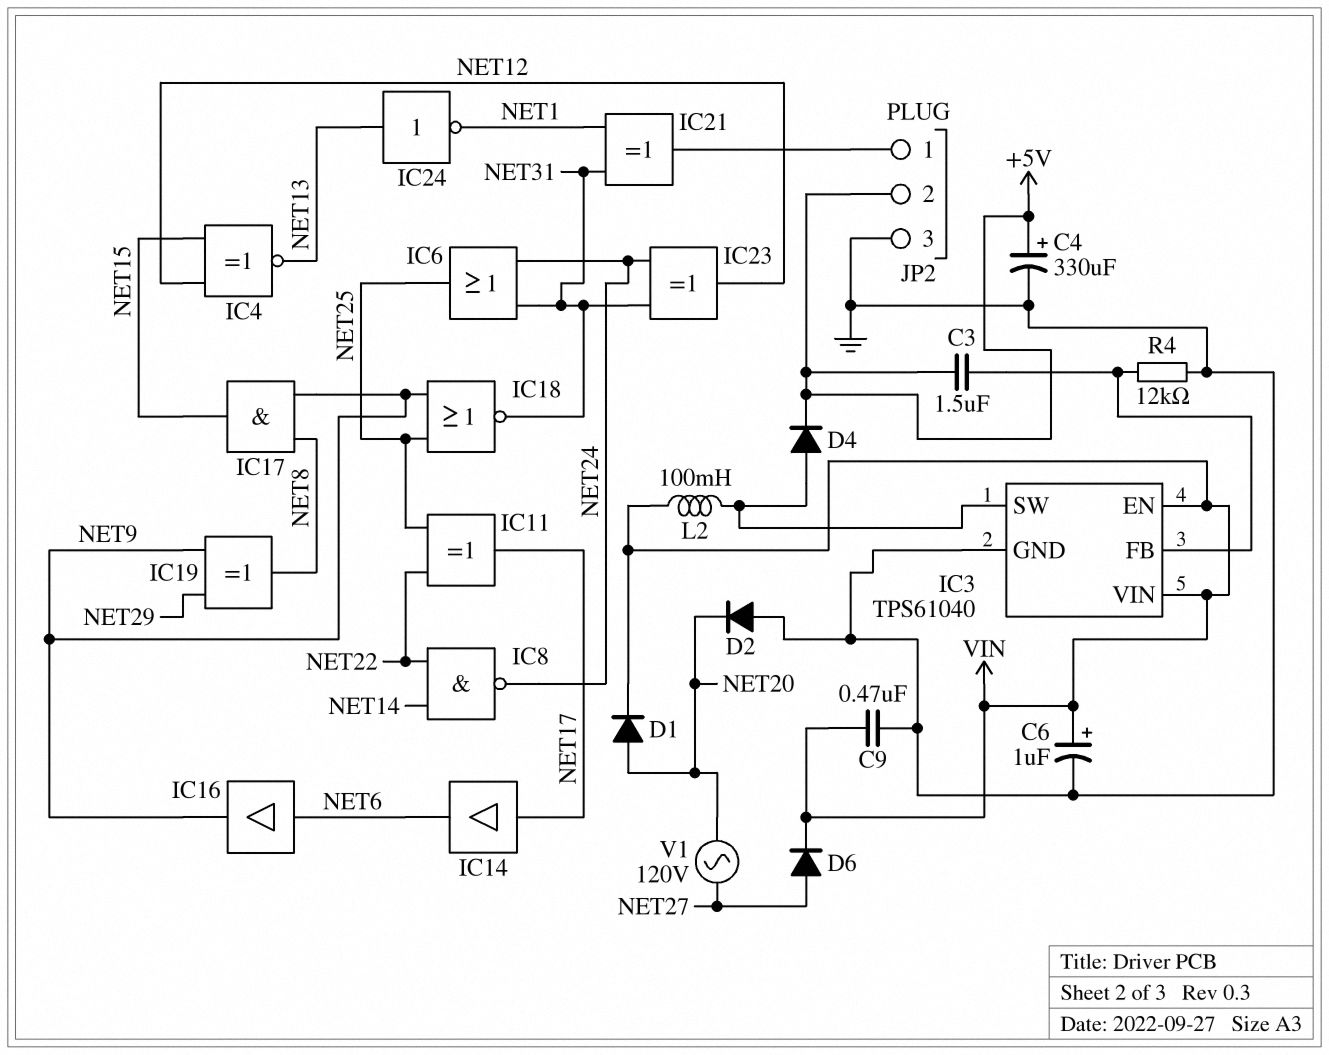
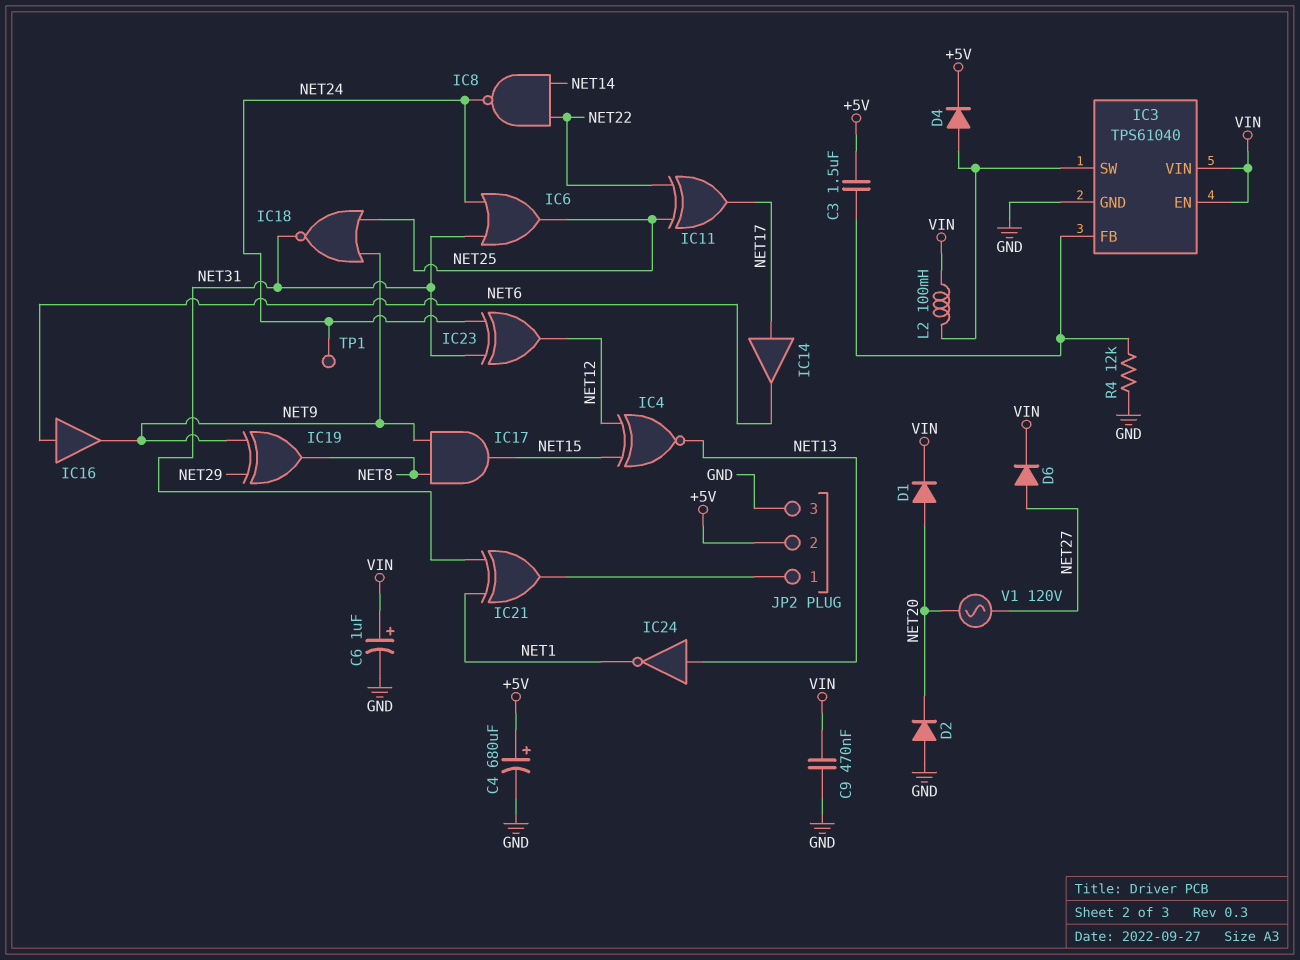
C4: 330uF (plus +5V, minus GND) -> 680uF (plus +5V, minus GND)
TP1: none -> test point (NET24)

